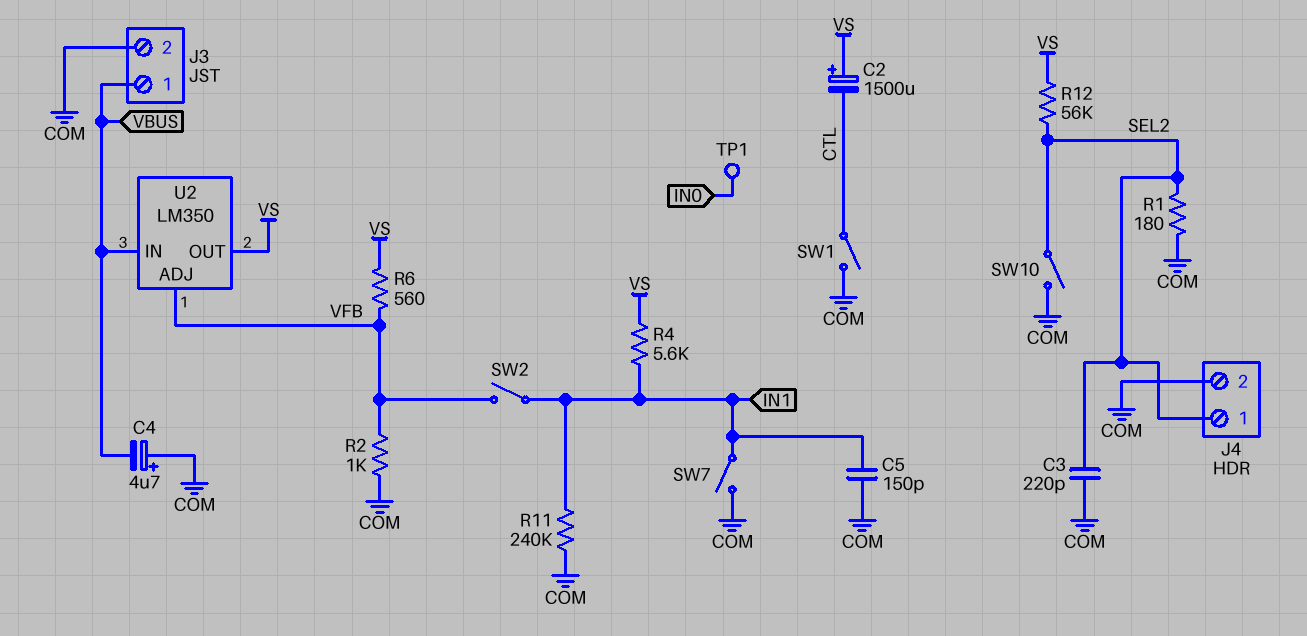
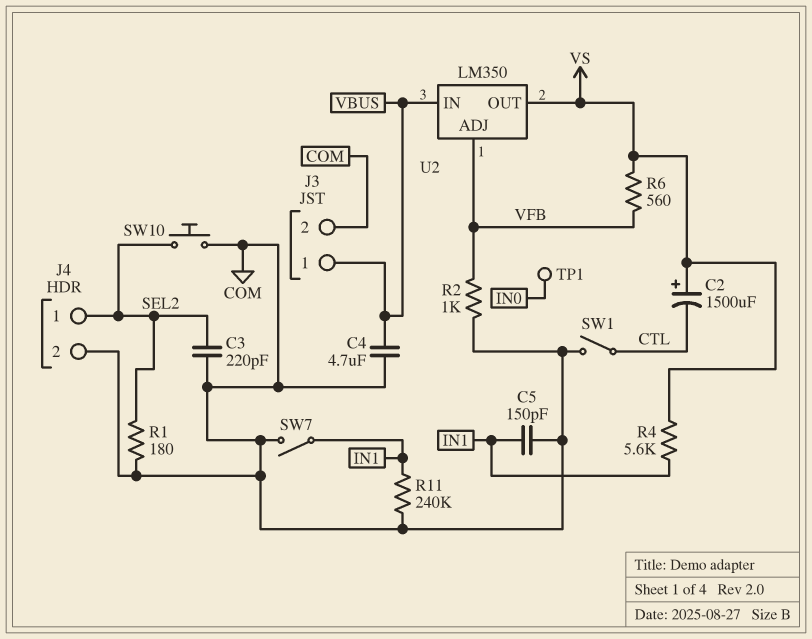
C4: 4.7uF (plus COM, minus VBUS) -> 4.7uF (COM, VBUS)
R12: 56k (SEL2, VS) -> none
SW2: switch (IN1, VFB) -> none
SW10: switch (COM, SEL2) -> button (COM, SEL2)

